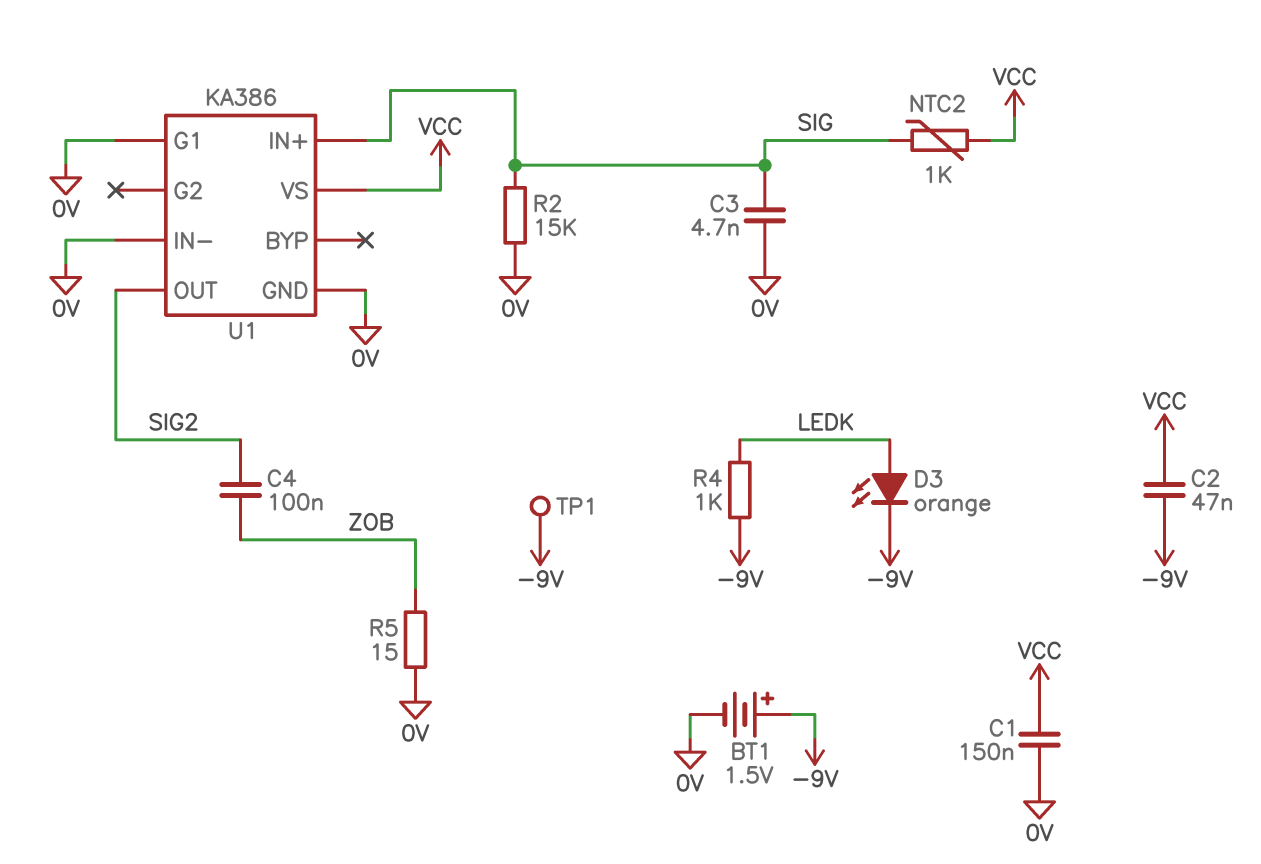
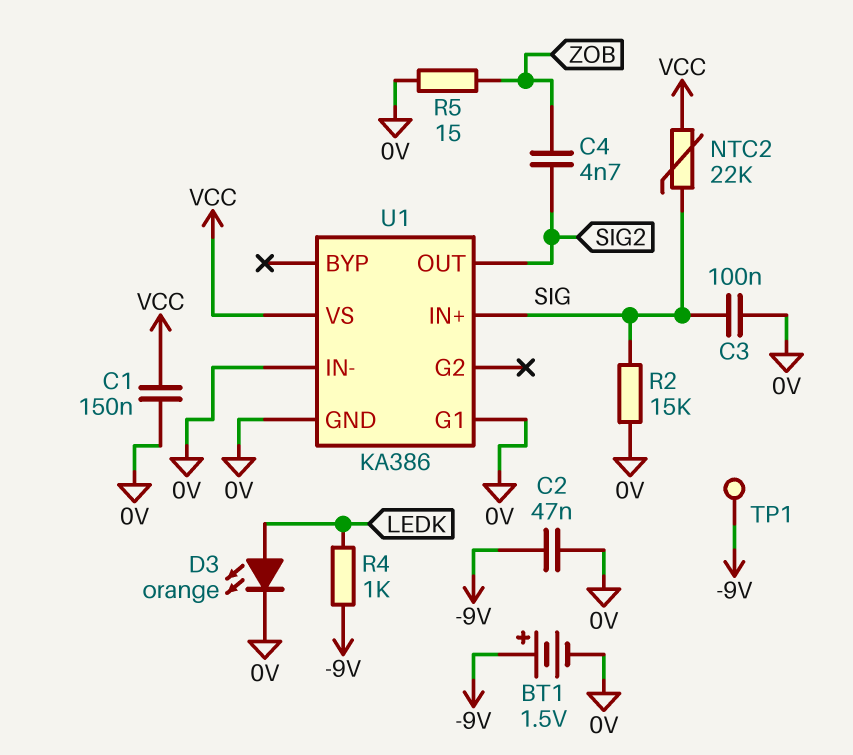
C2: 47nF (-9V, VCC) -> 47nF (-9V, 0V)
C3: 4.7nF (0V, SIG) -> 100nF (0V, SIG)
C4: 100nF (SIG2, ZOB) -> 4.7nF (SIG2, ZOB)
D3: LED orange (A LEDK, K -9V) -> LED orange (A LEDK, K 0V)
NTC2: 1k (SIG, VCC) -> 22k (SIG, VCC)

